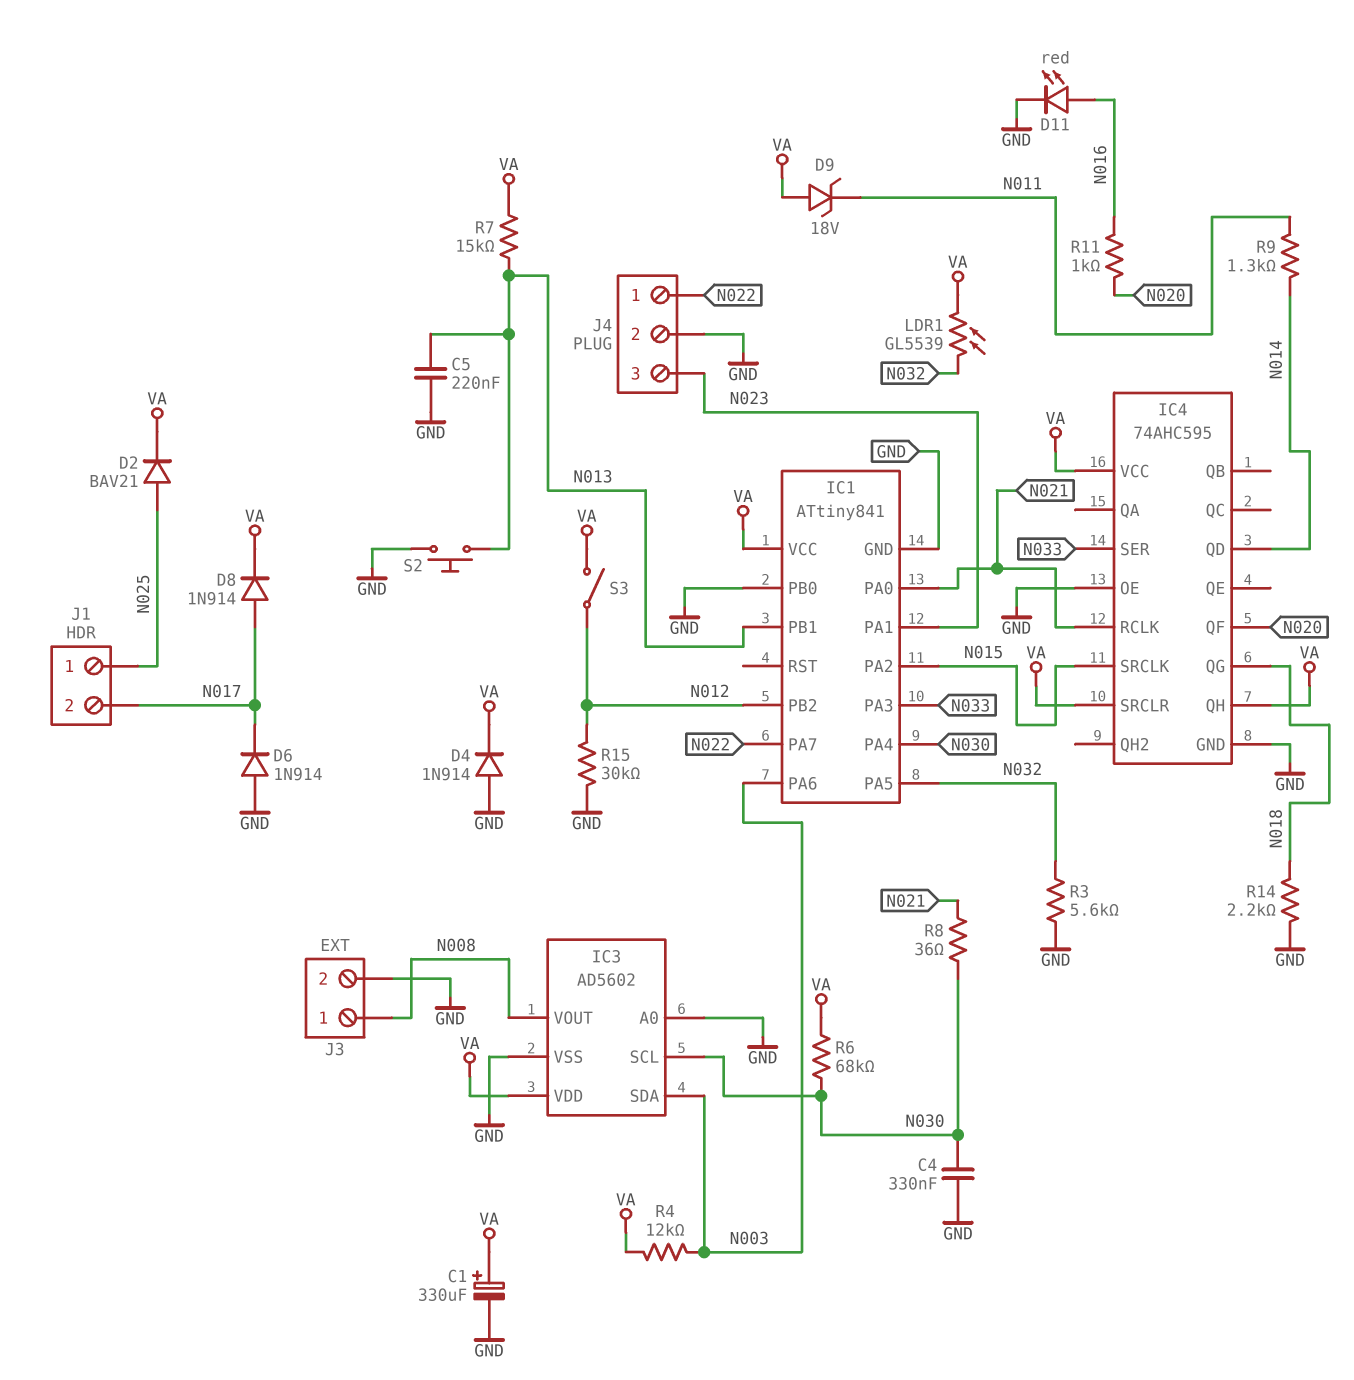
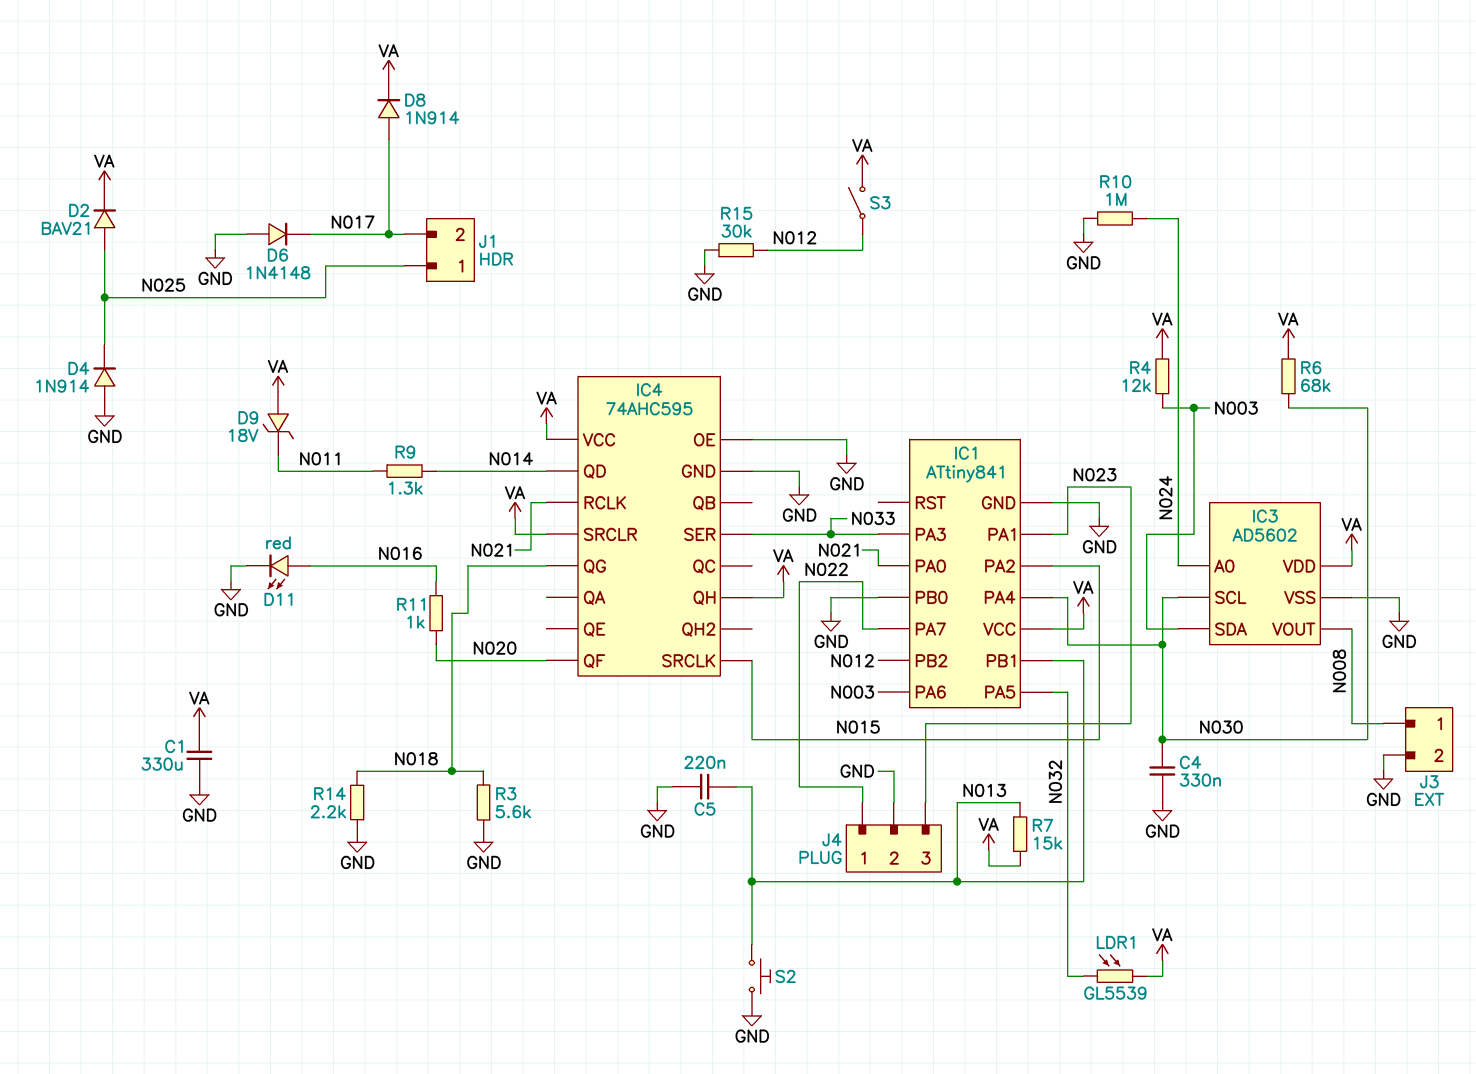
C1: 330uF (plus VA, minus GND) -> 330uF (GND, VA)
D4: diode 1N914 (A GND, K VA) -> diode 1N914 (A GND, K N025)
D6: diode 1N914 (A GND, K N017) -> diode 1N4148 (A GND, K N017)
IC3 pin A0: GND -> N024
R3: 5.6k (GND, N032) -> 5.6k (GND, N018)
R8: 36 (N021, N030) -> none
R10: none -> 1M (GND, N024)

